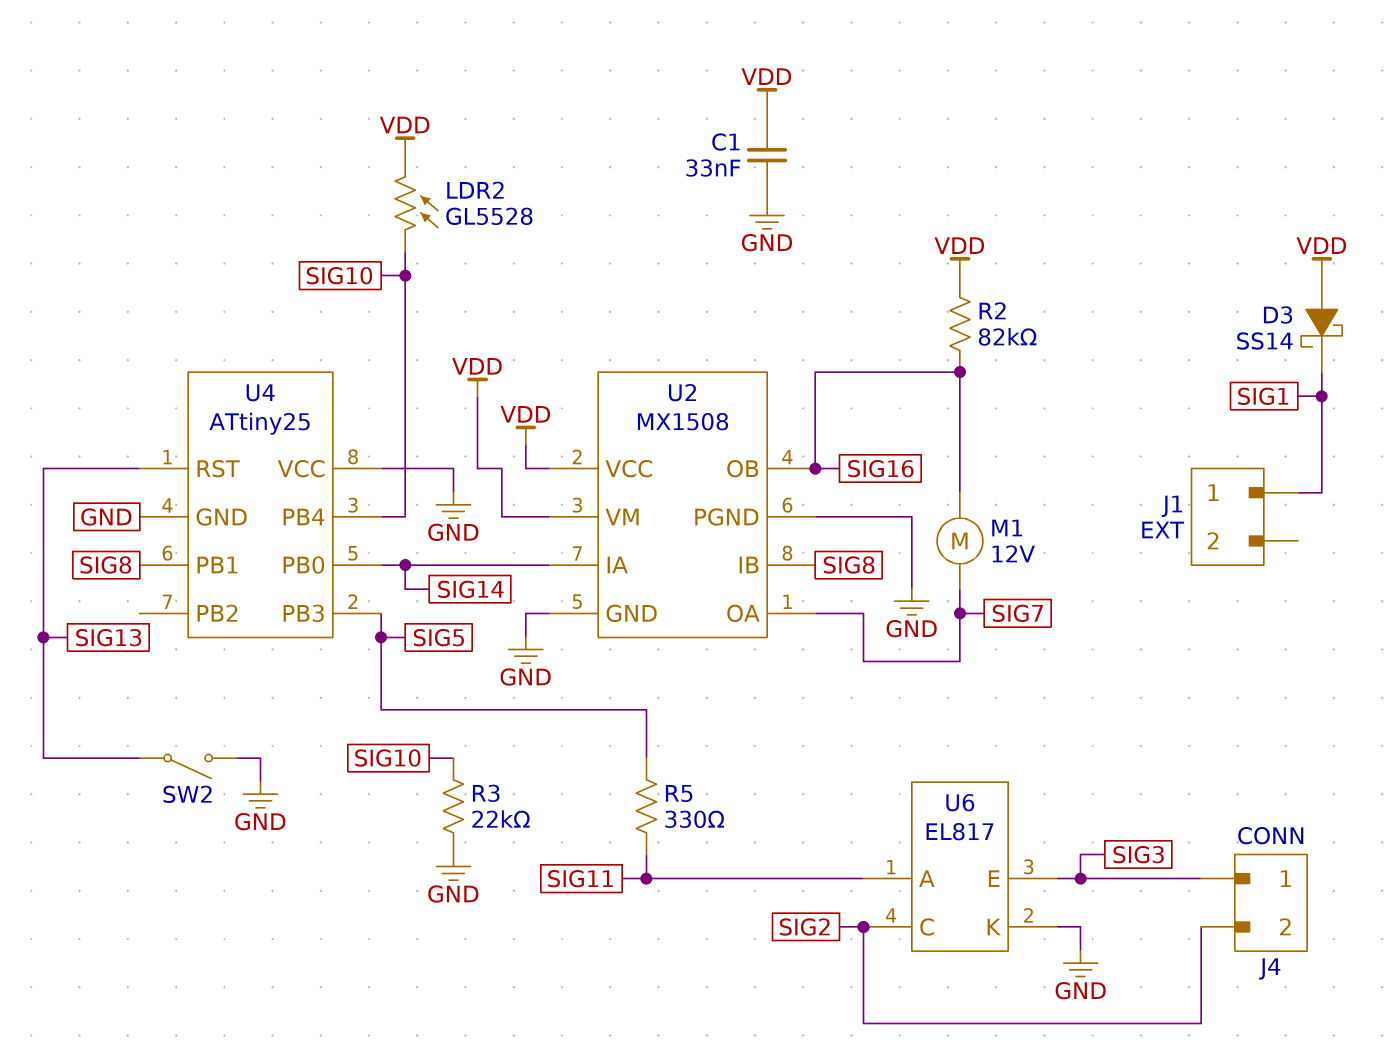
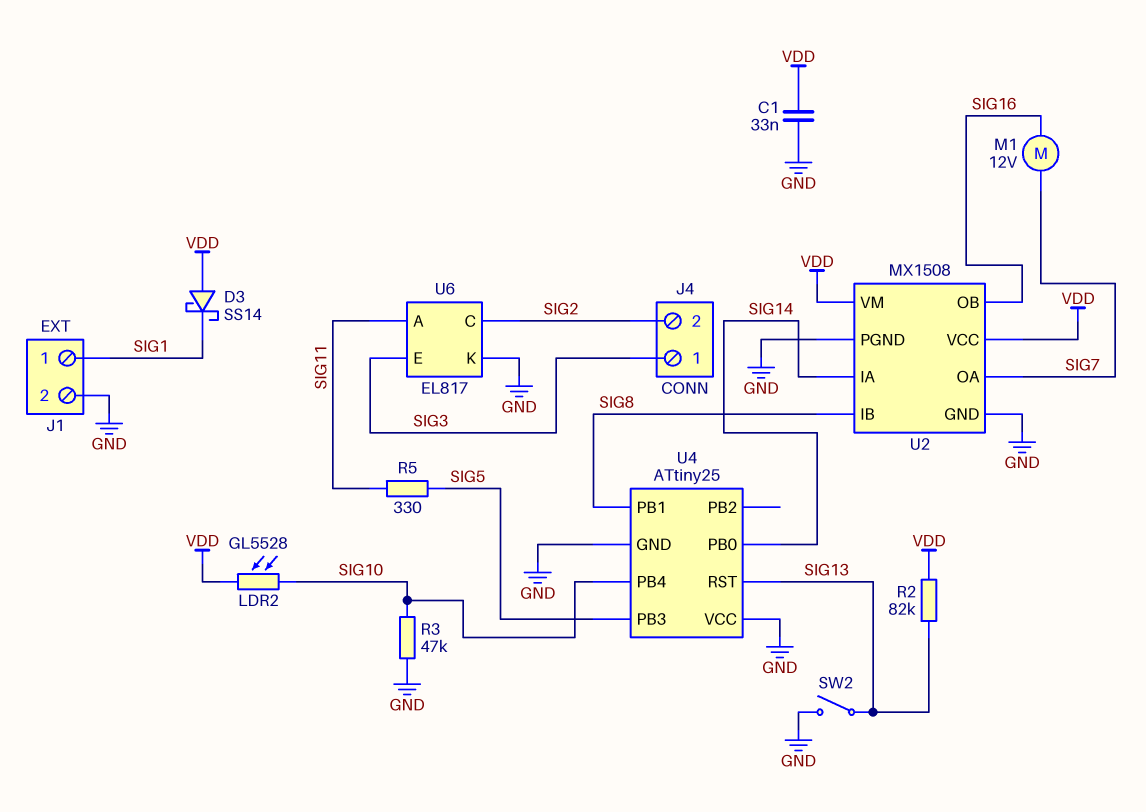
J1 pin 2: none -> GND
R2: 82k (SIG16, VDD) -> 82k (SIG13, VDD)
R3: 22k (GND, SIG10) -> 47k (GND, SIG10)

